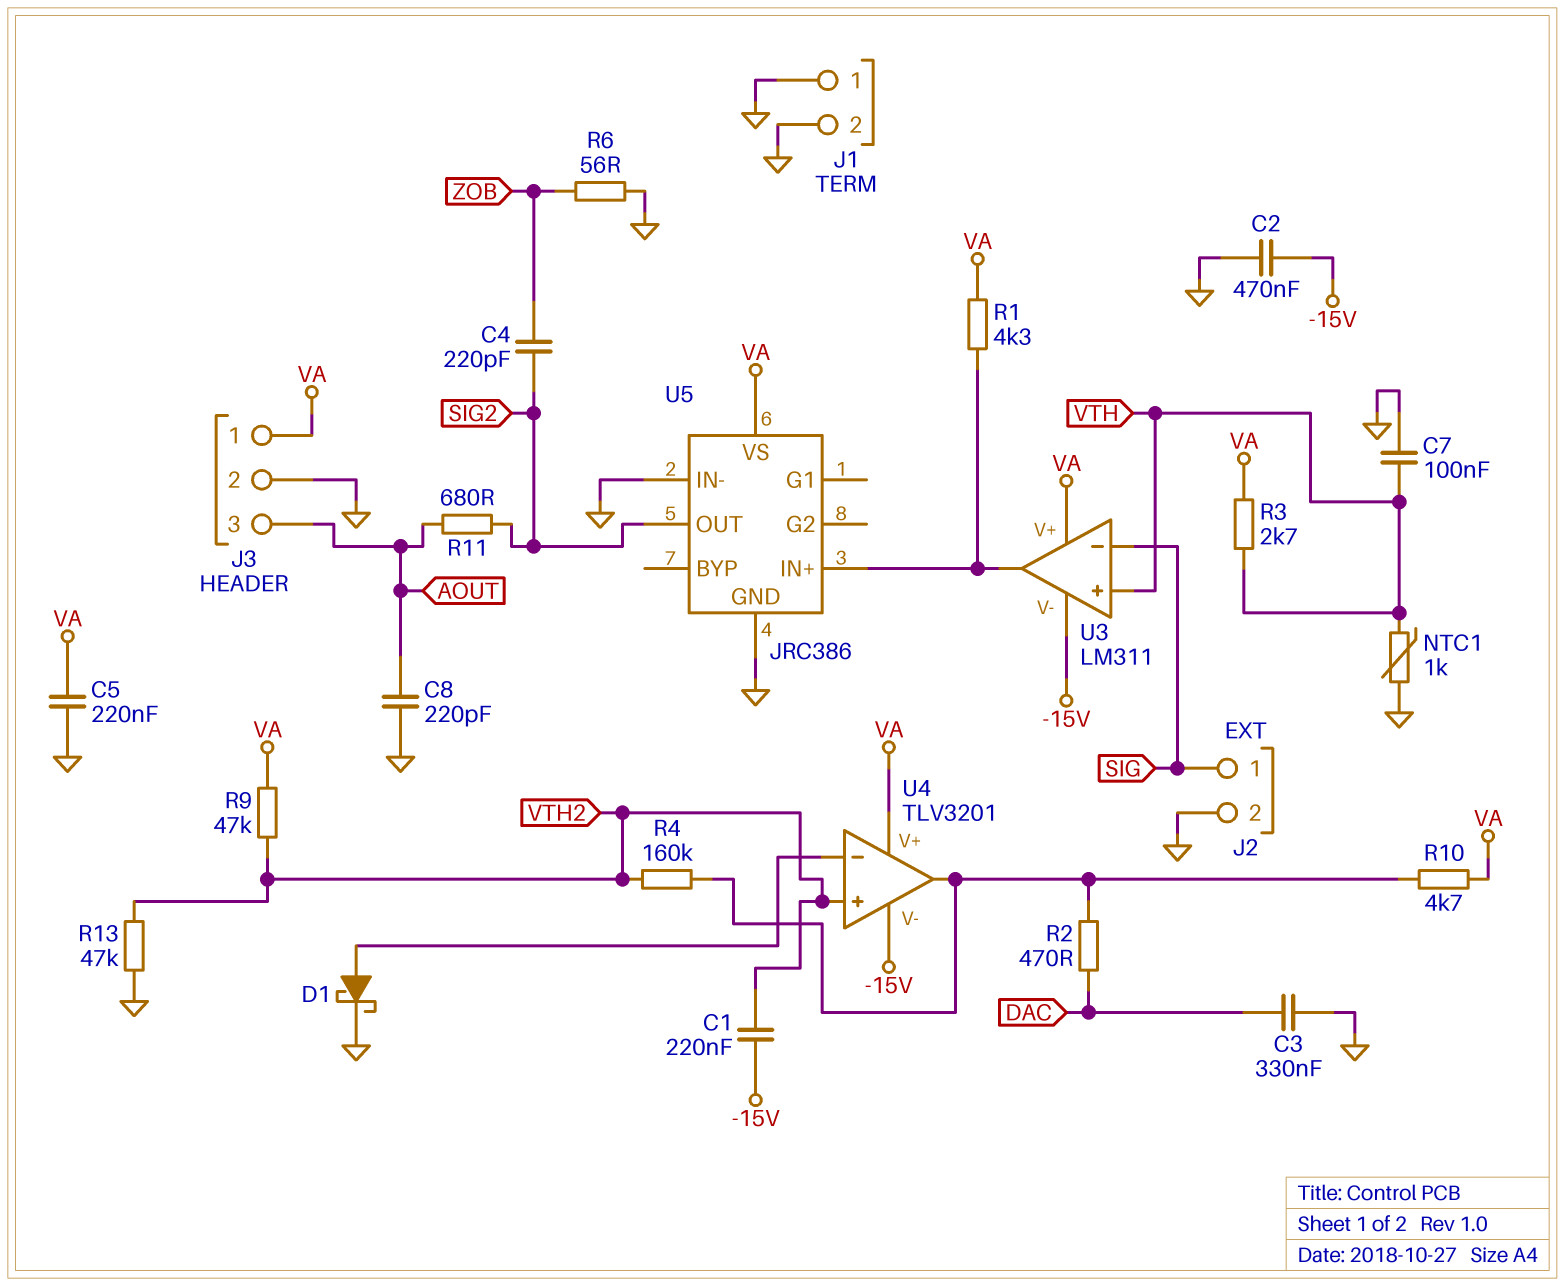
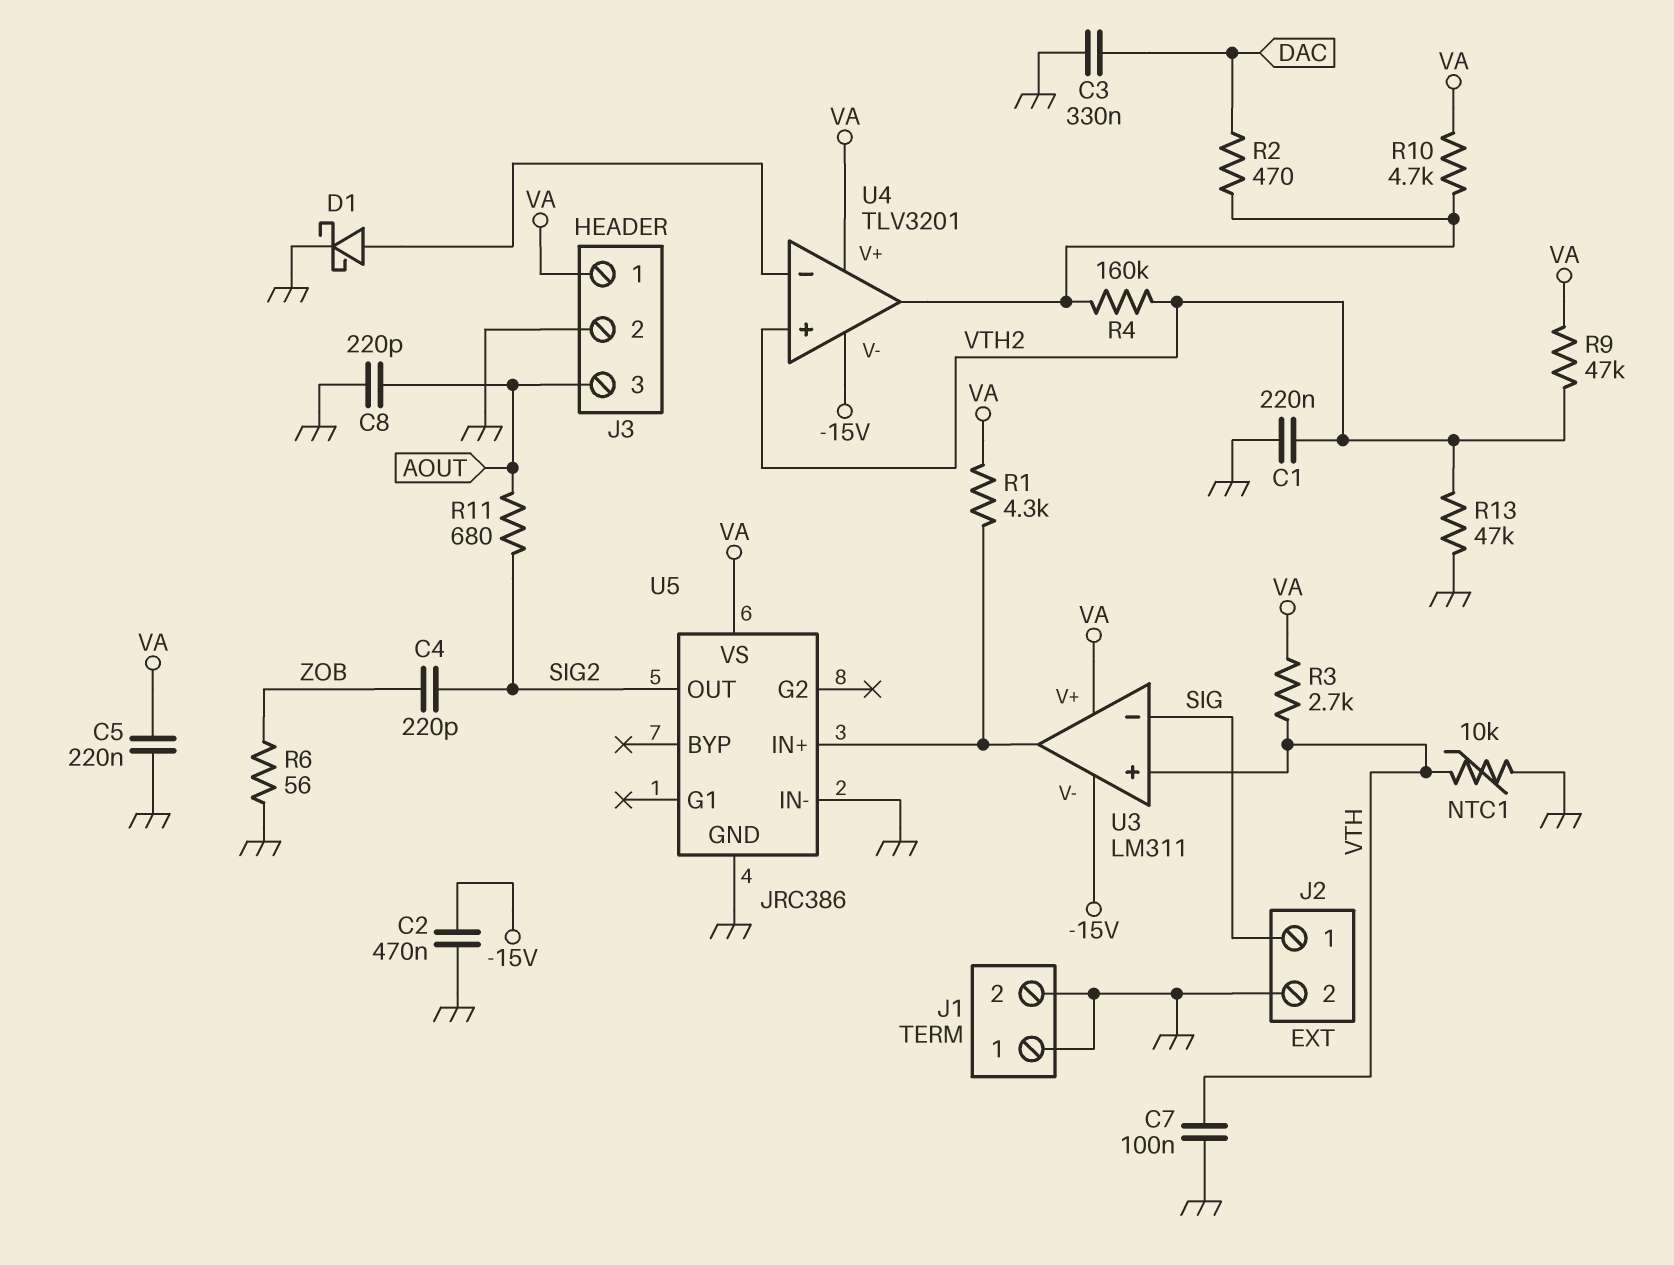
C1: 220nF (-15V, VTH2) -> 220nF (GND, VTH2)
NTC1: 1k (GND, VTH) -> 10k (GND, VTH)

